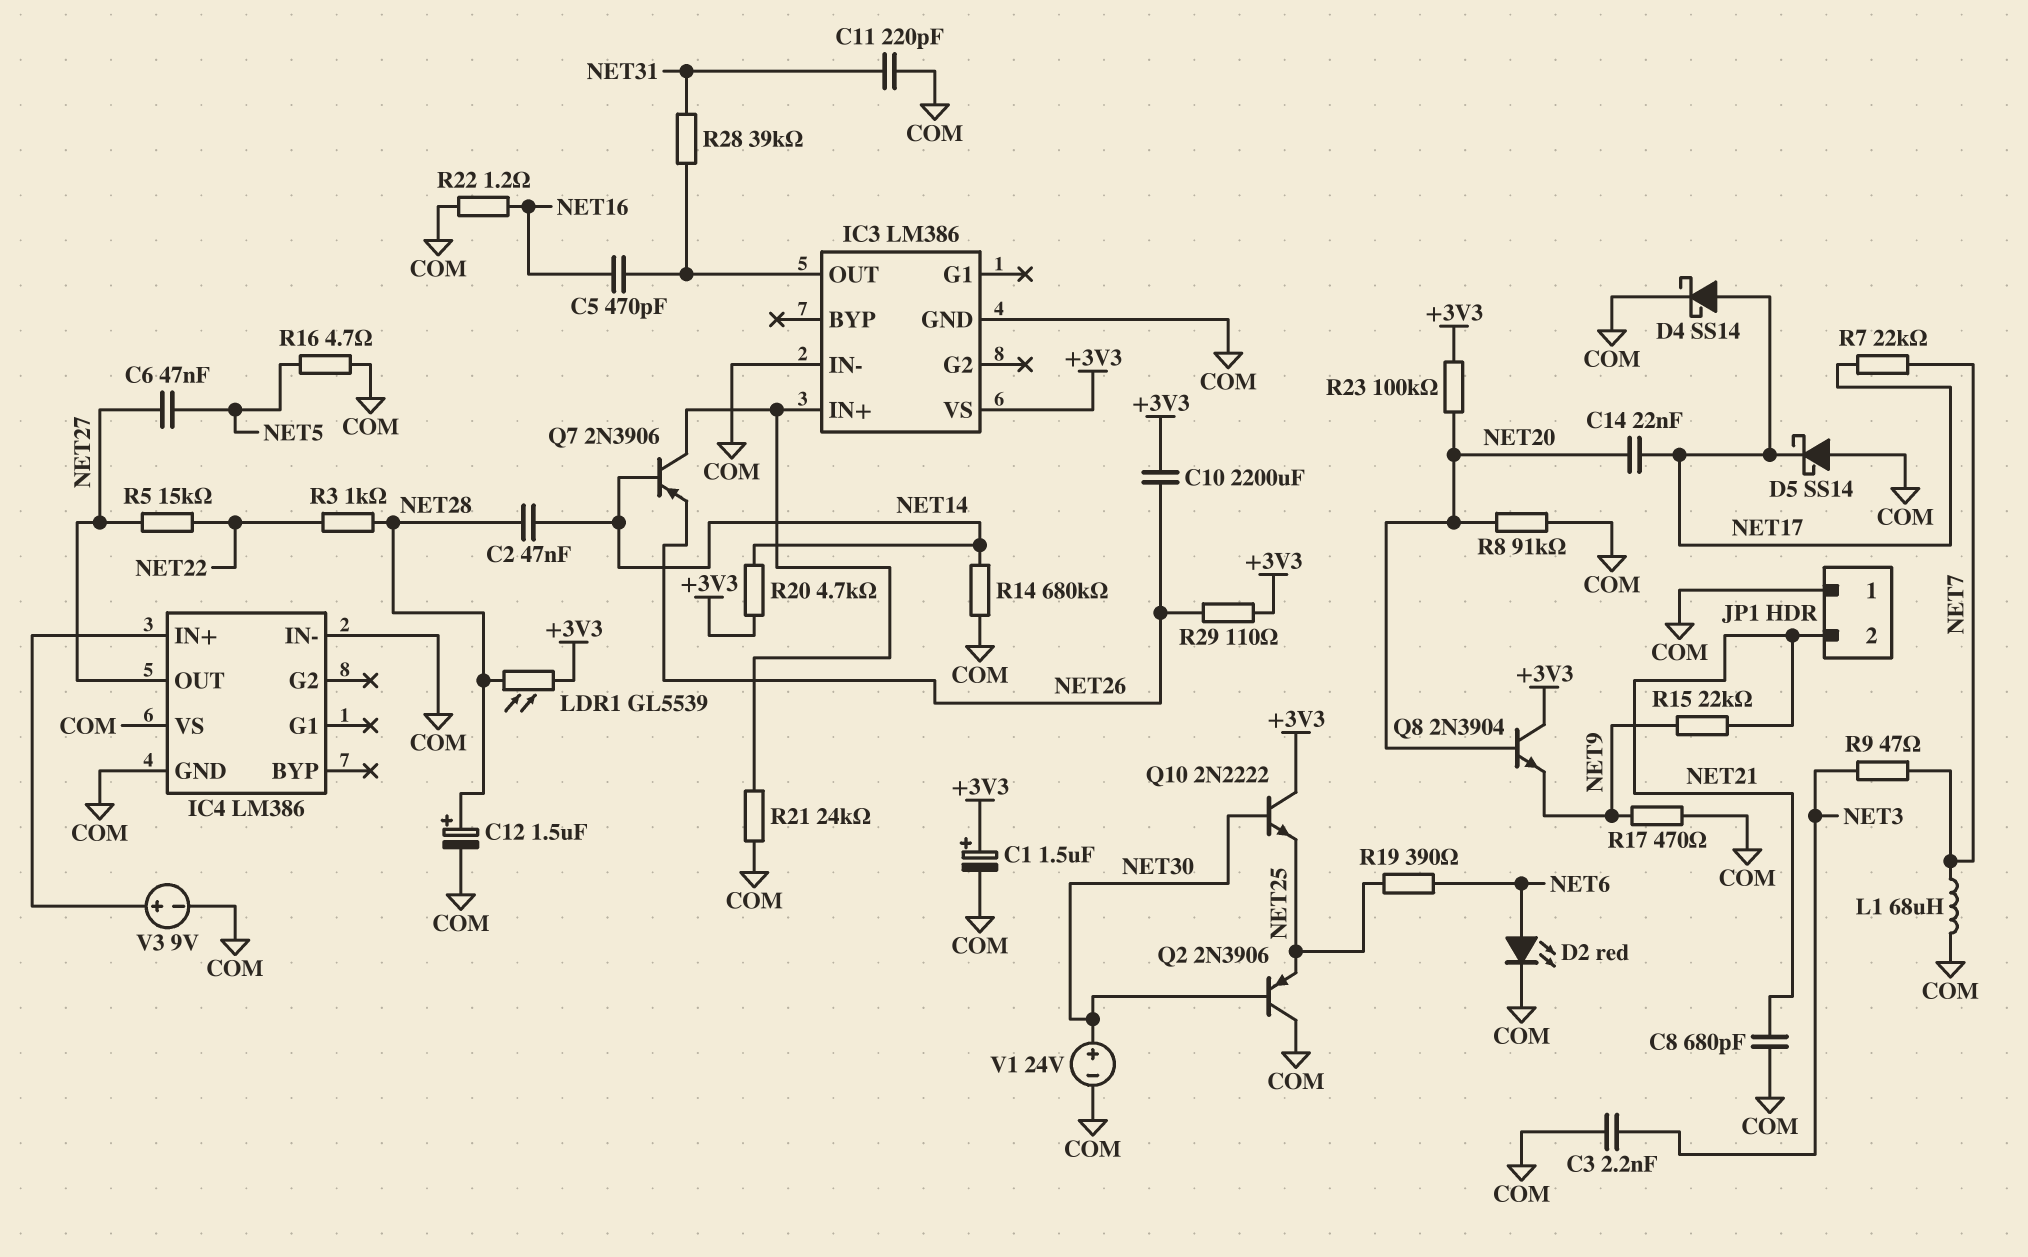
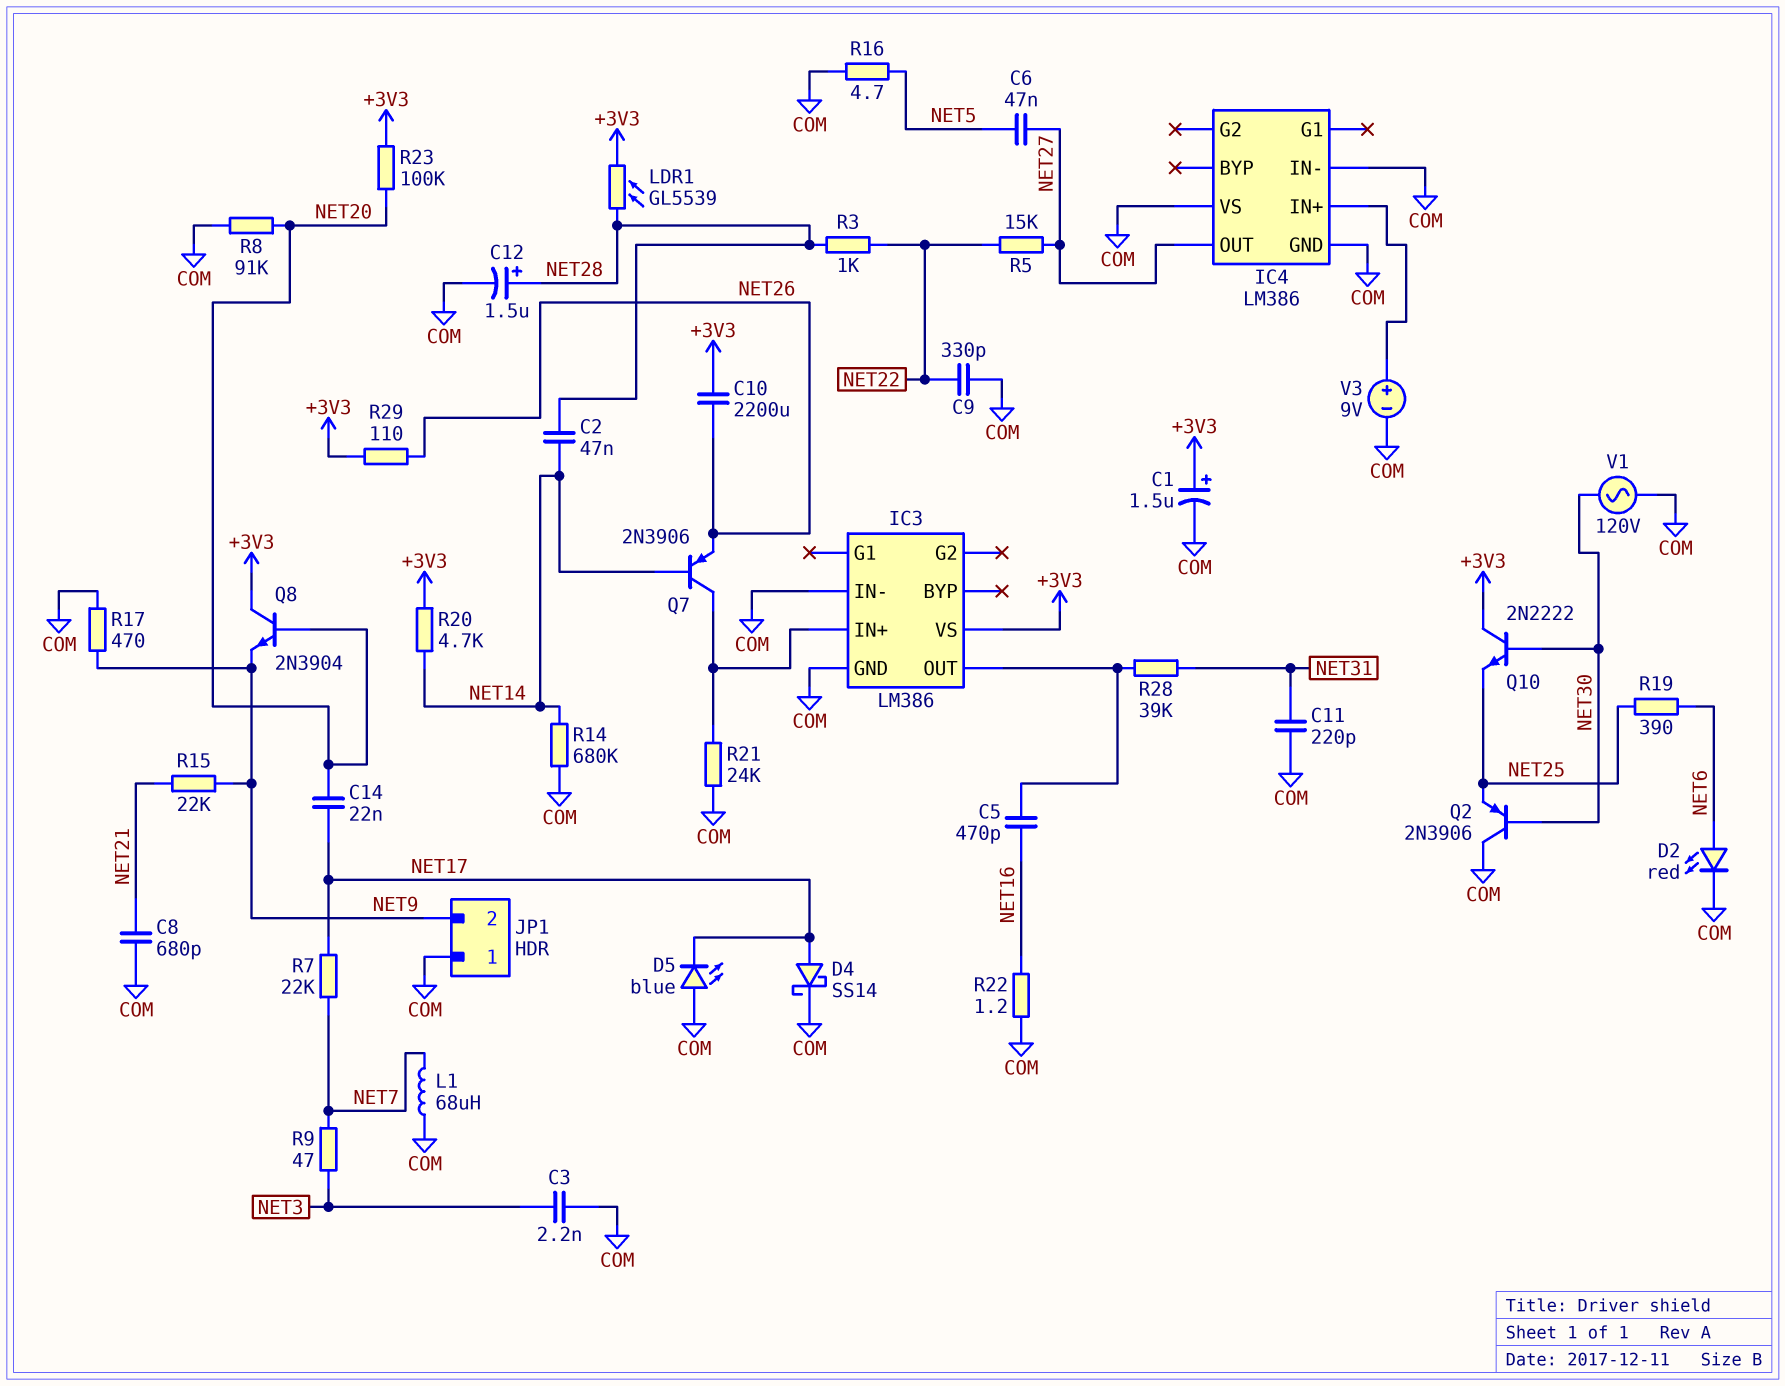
C9: none -> 330pF (COM, NET22)
D5: schottky SS14 (A COM, K NET17) -> LED blue (A COM, K NET17)
JP1 pin 2: NET21 -> NET9
V1: 24V (plus NET30, minus COM) -> AC 120V (COM, NET30)

